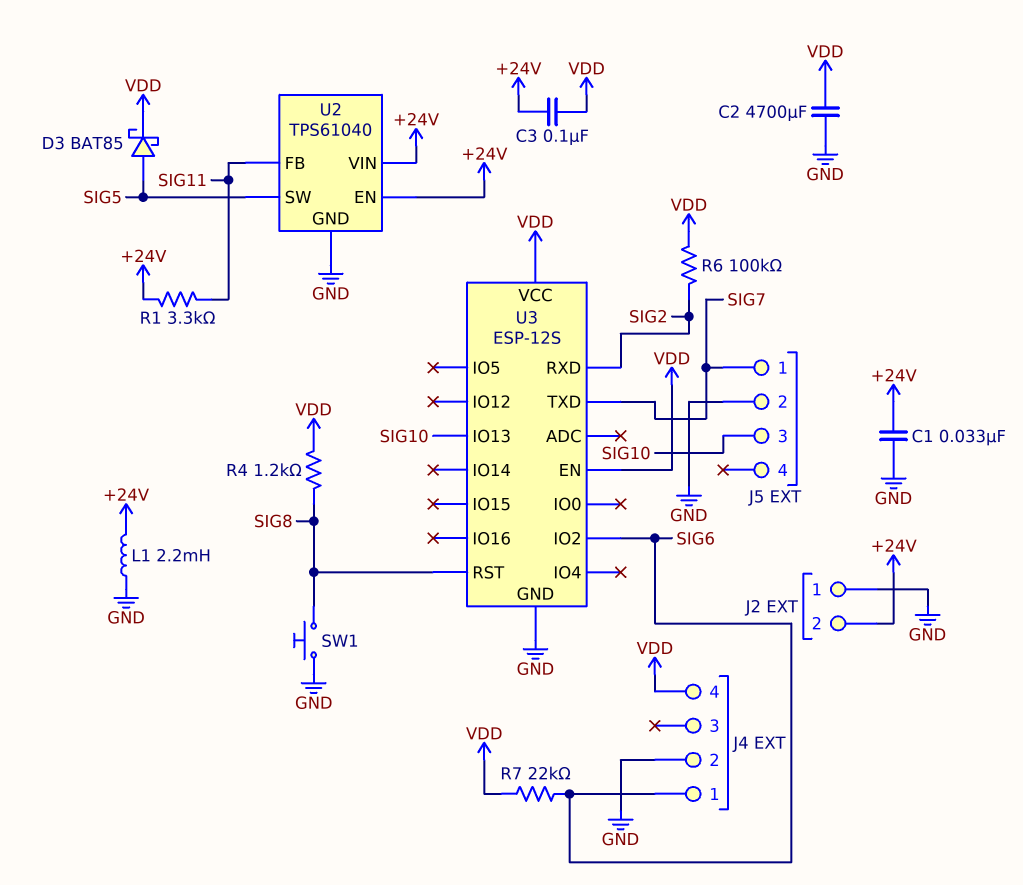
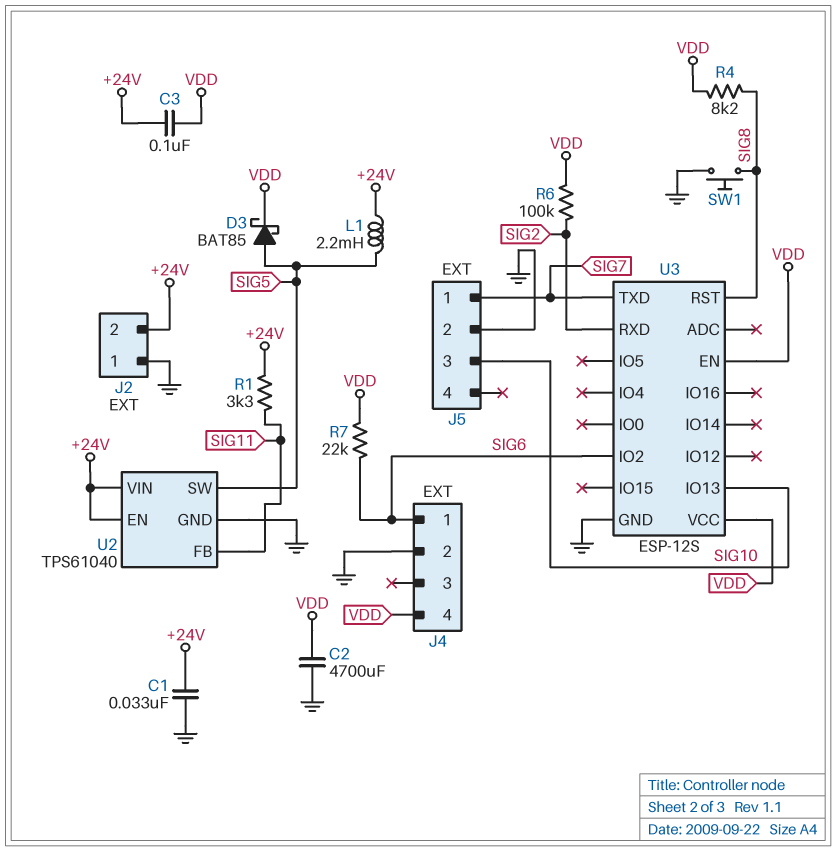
L1: 2.2mH (+24V, GND) -> 2.2mH (+24V, SIG5)
R4: 1.2k (SIG8, VDD) -> 8.2k (SIG8, VDD)

